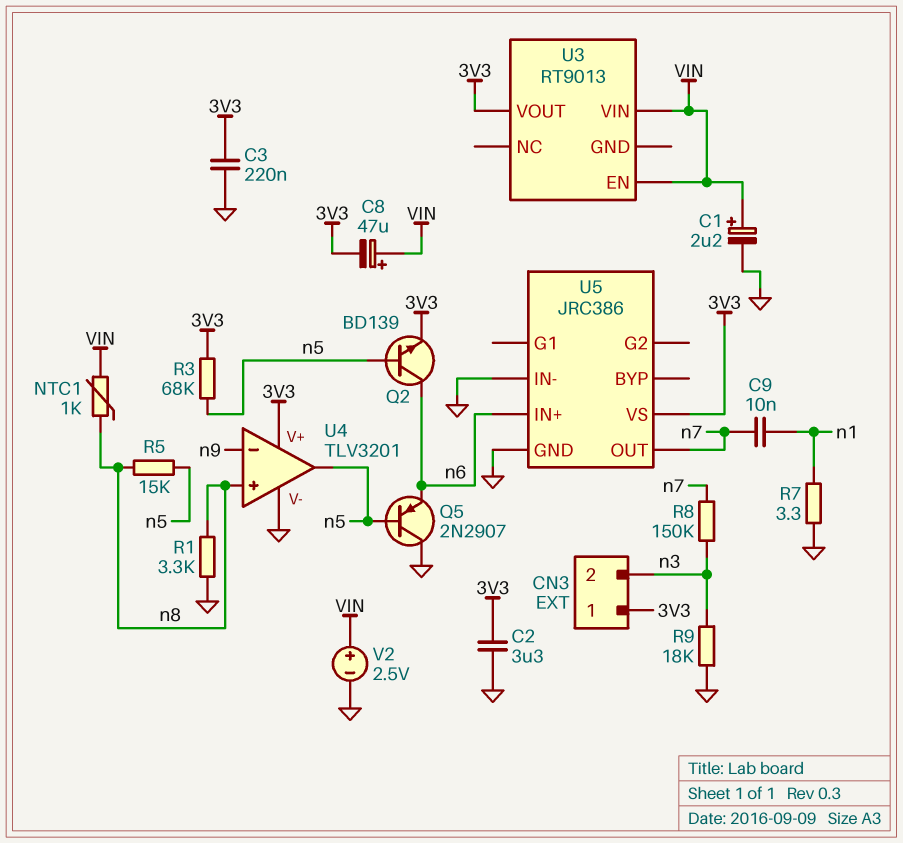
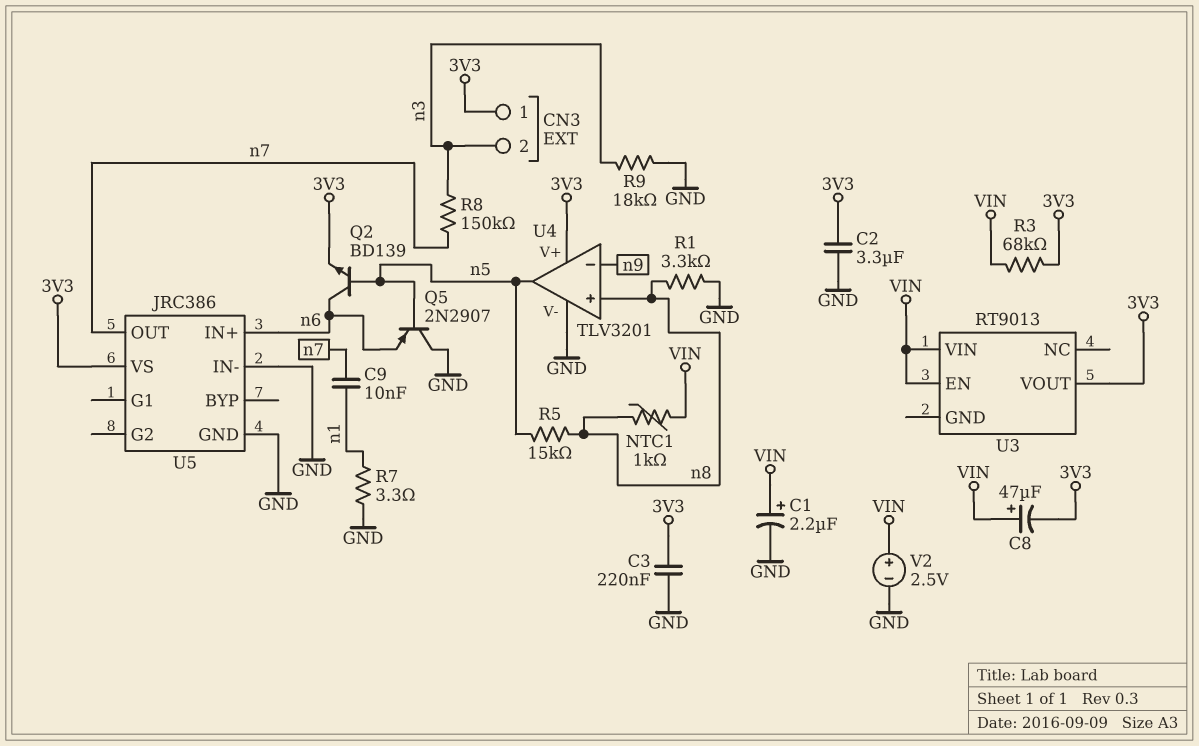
R3: 68k (3V3, n5) -> 68k (3V3, VIN)

